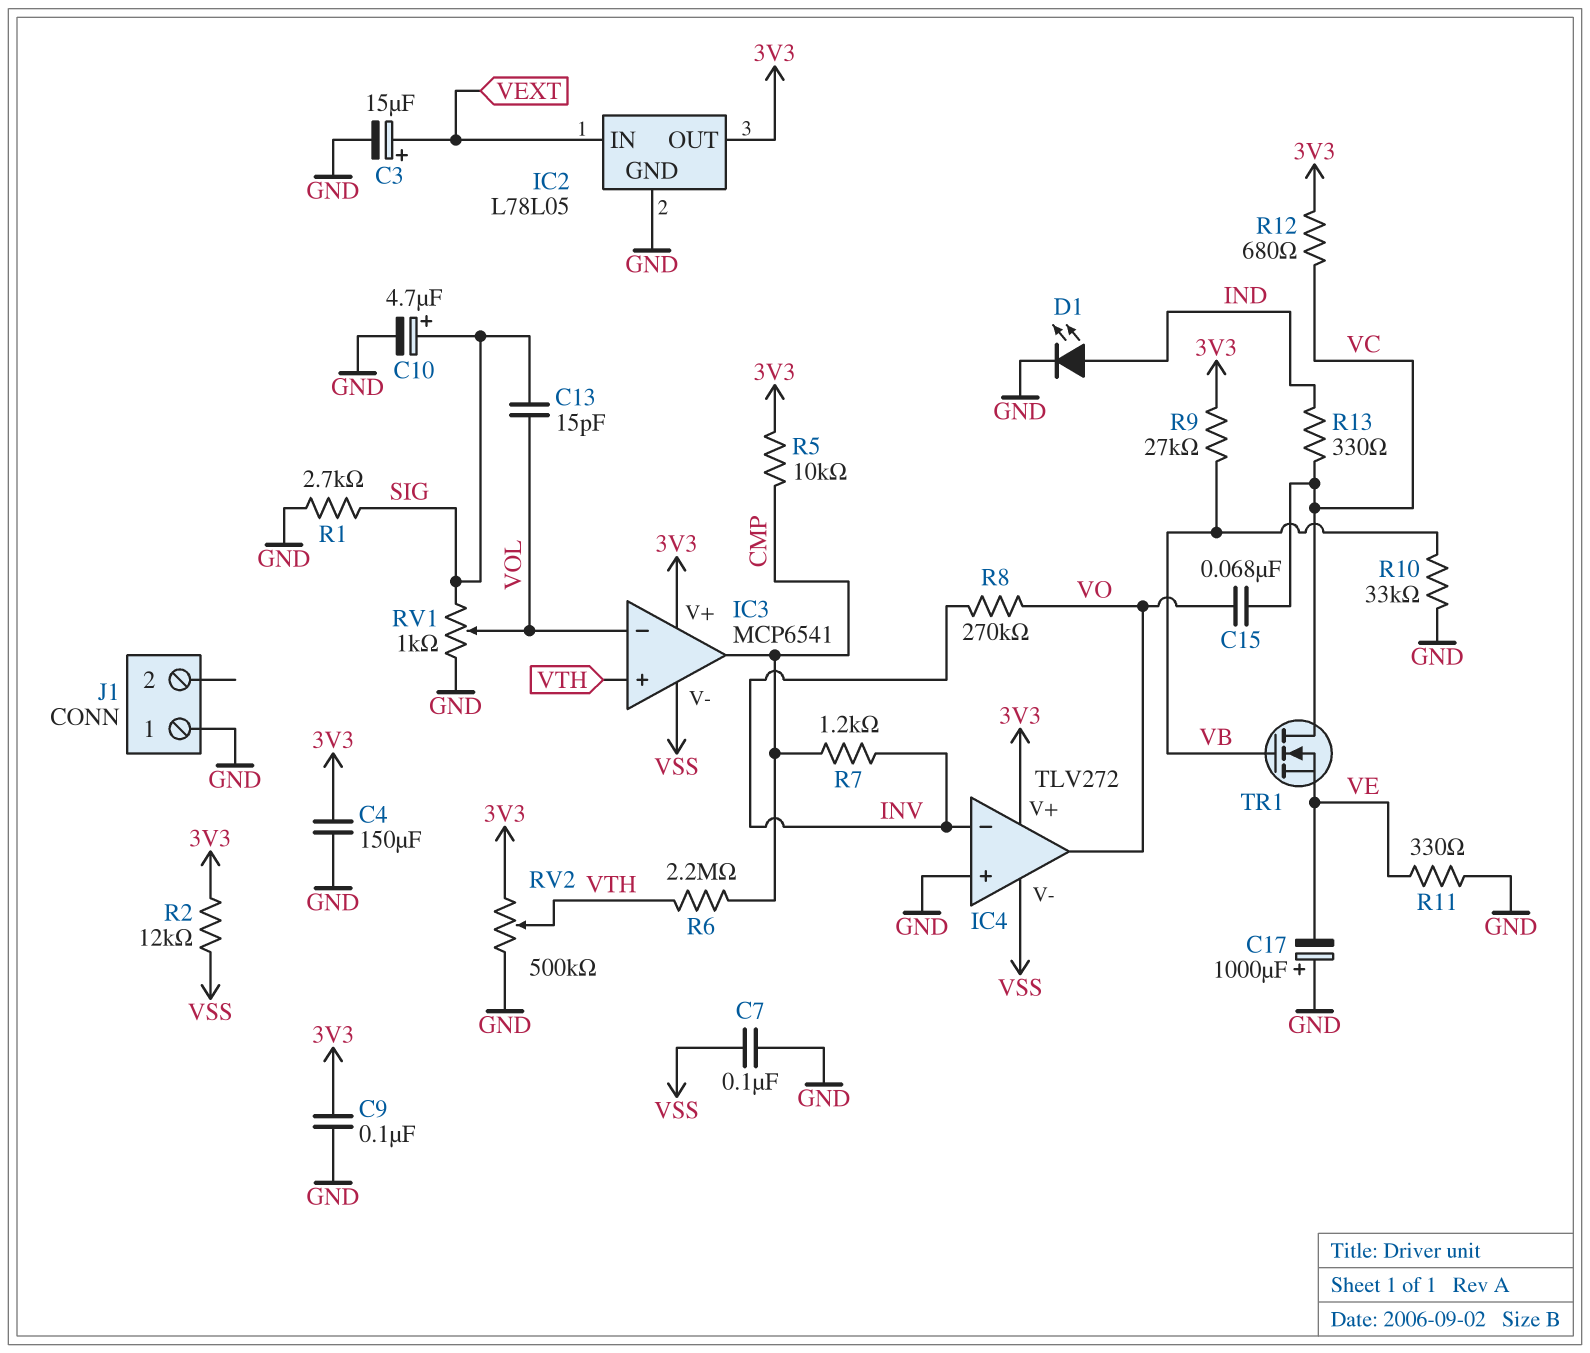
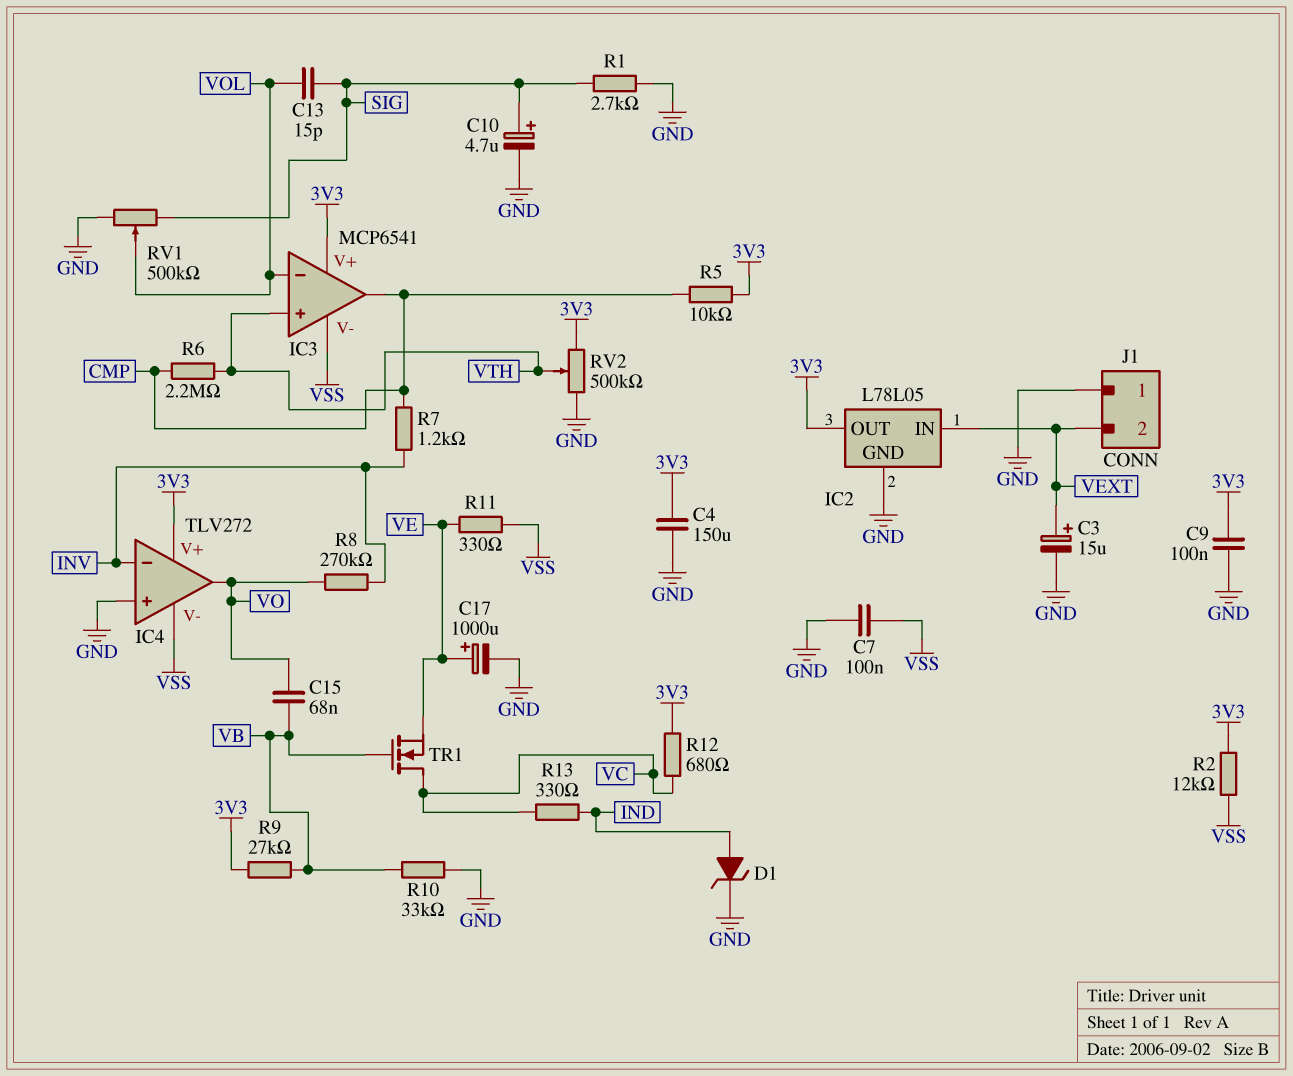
C15: 68nF (VC, VO) -> 68nF (VB, VO)
C17: 1000uF (plus GND, minus VE) -> 1000uF (plus VE, minus GND)
D1: LED (A IND, K GND) -> zener (A IND, K GND)
J1 pin 2: none -> VEXT
R11: 330 (GND, VE) -> 330 (VE, VSS)
RV1: 1k (GND, SIG, wiper VOL) -> 500k (GND, SIG, wiper VOL)

